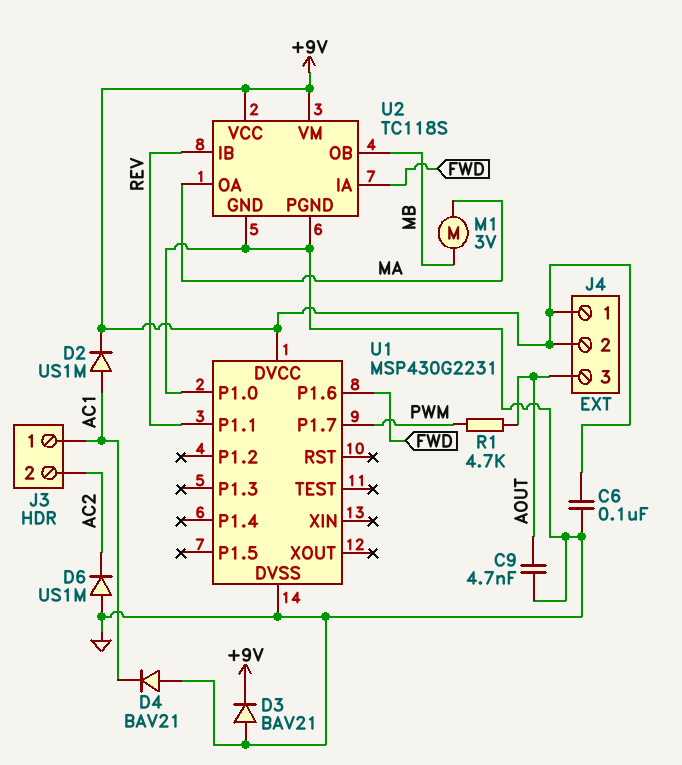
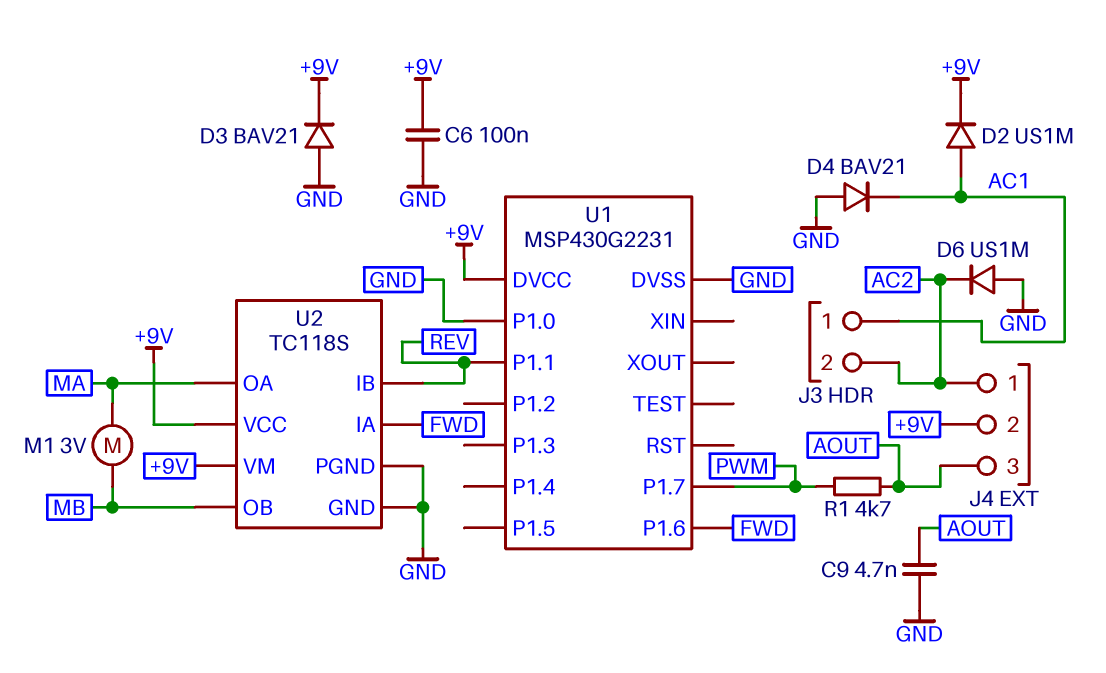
J4 pin 1: +9V -> AC2

